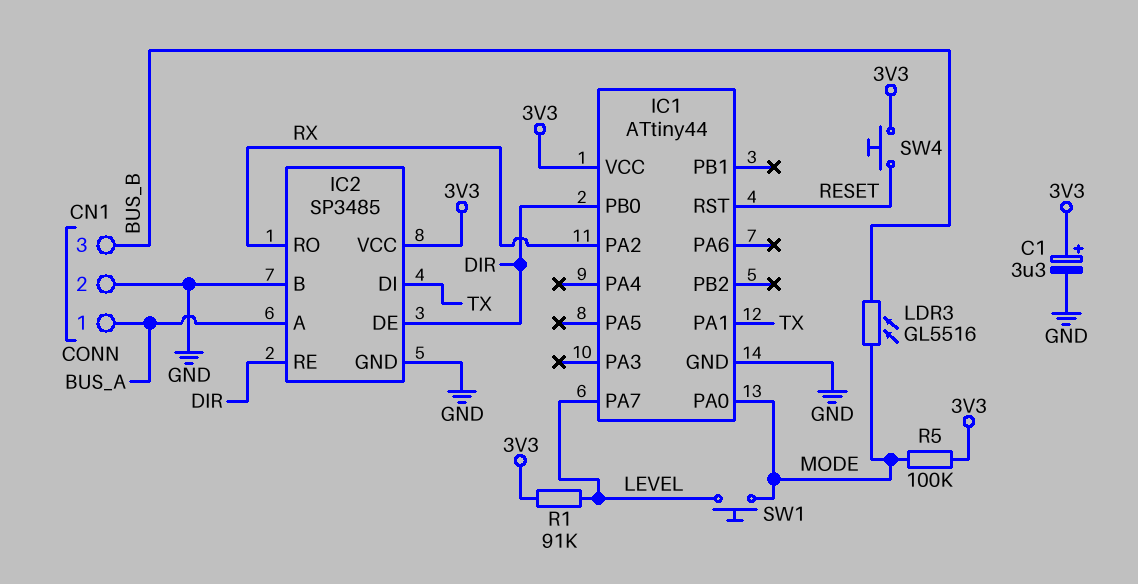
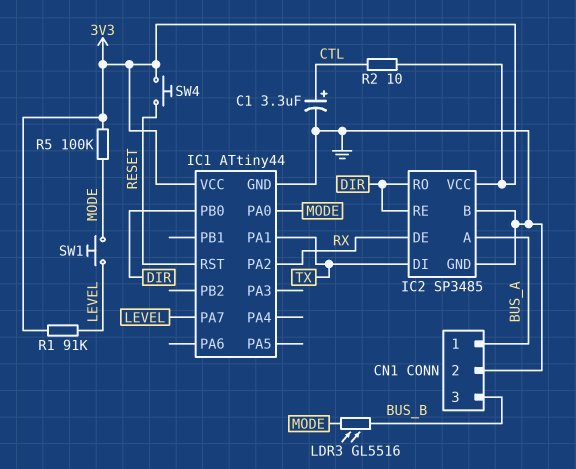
C1: 3.3uF (plus 3V3, minus GND) -> 3.3uF (plus CTL, minus GND)
IC2 pin DE: DIR -> RX
IC2 pin RO: RX -> DIR
R2: none -> 10 (3V3, CTL)

